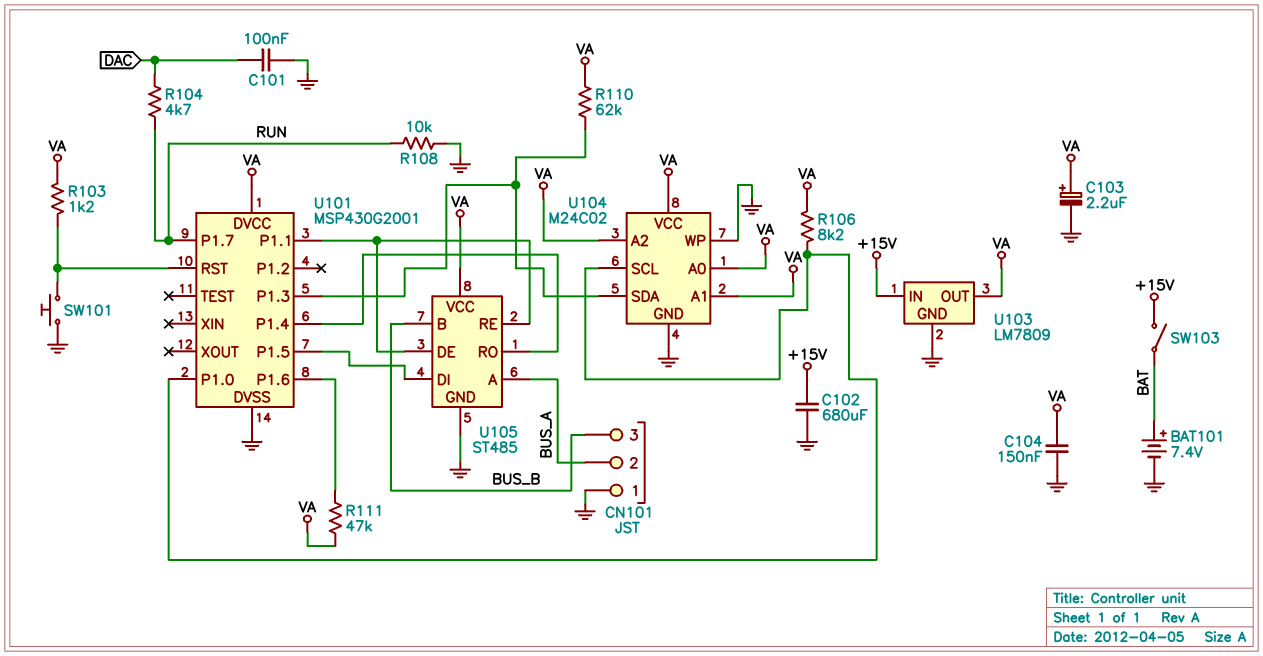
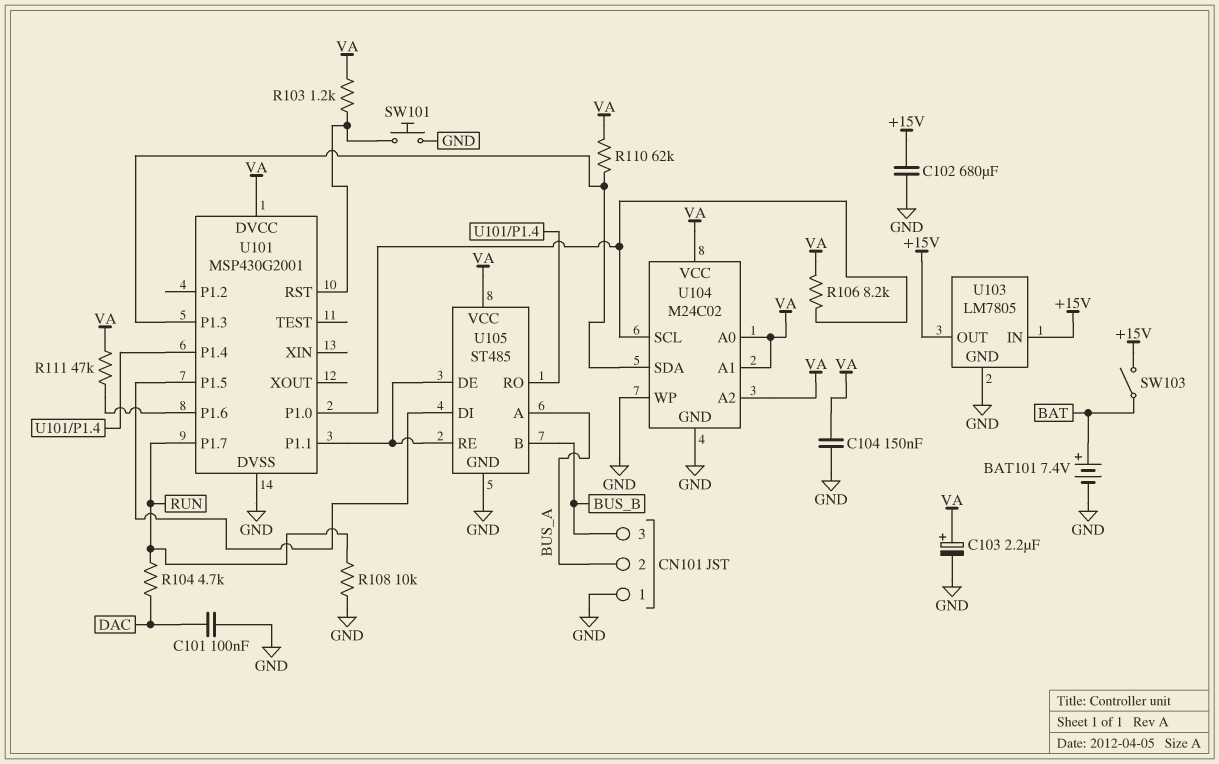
U103: LM7809 -> LM7805
U103 pin OUT: VA -> +15V

